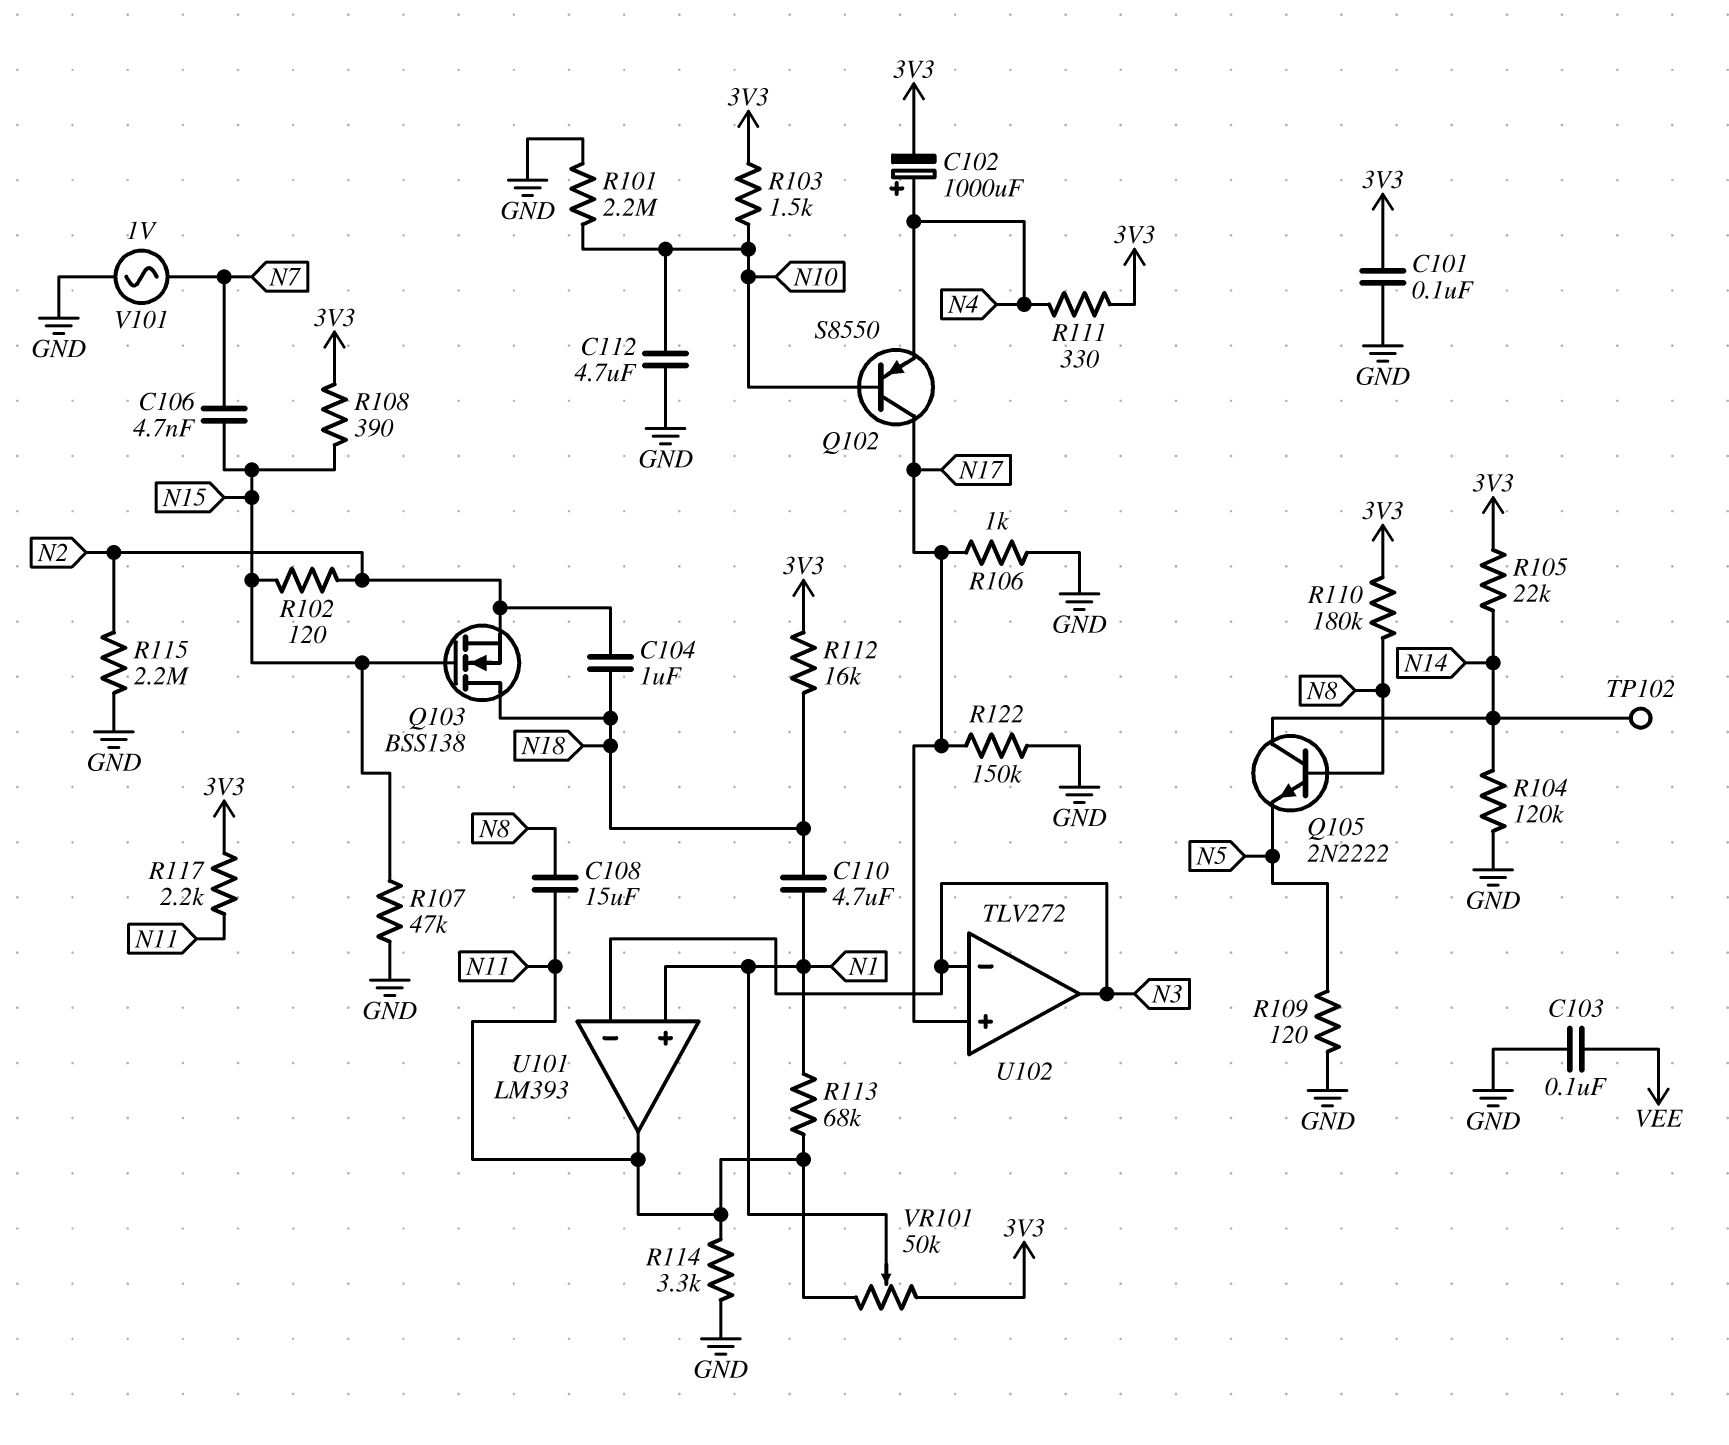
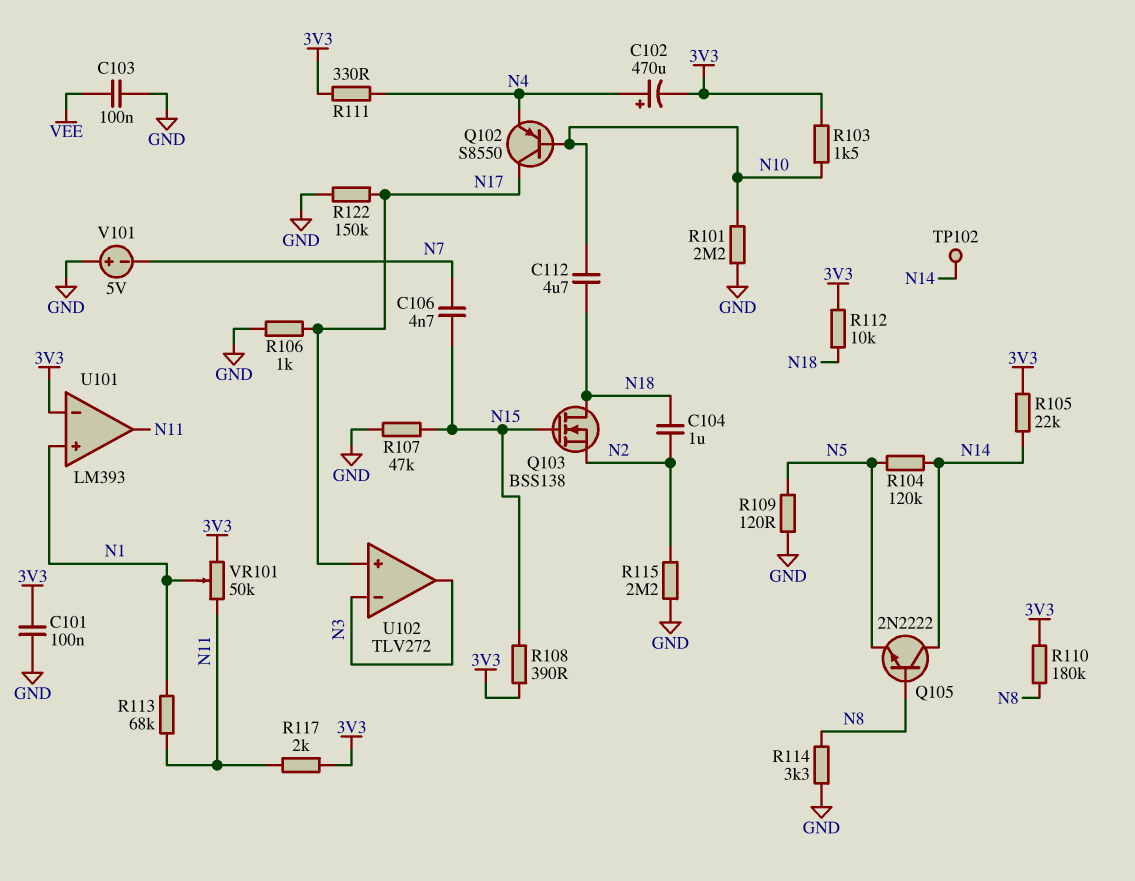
C102: 1000uF (plus N4, minus 3V3) -> 470uF (plus N4, minus 3V3)
C108: 15uF (N8, N11) -> none
C110: 4.7uF (N1, N18) -> none
C112: 4.7uF (GND, N10) -> 4.7uF (N10, N18)
R102: 120 (N2, N15) -> none
R104: 120k (GND, N14) -> 120k (N5, N14)
R112: 16k (3V3, N18) -> 10k (3V3, N18)
R114: 3.3k (GND, N11) -> 3.3k (GND, N8)
R117: 2.2k (3V3, N11) -> 2k (3V3, N11)
U101 pin in-: N3 -> 3V3
V101: AC 1V (GND, N7) -> 5V (plus GND, minus N7)

